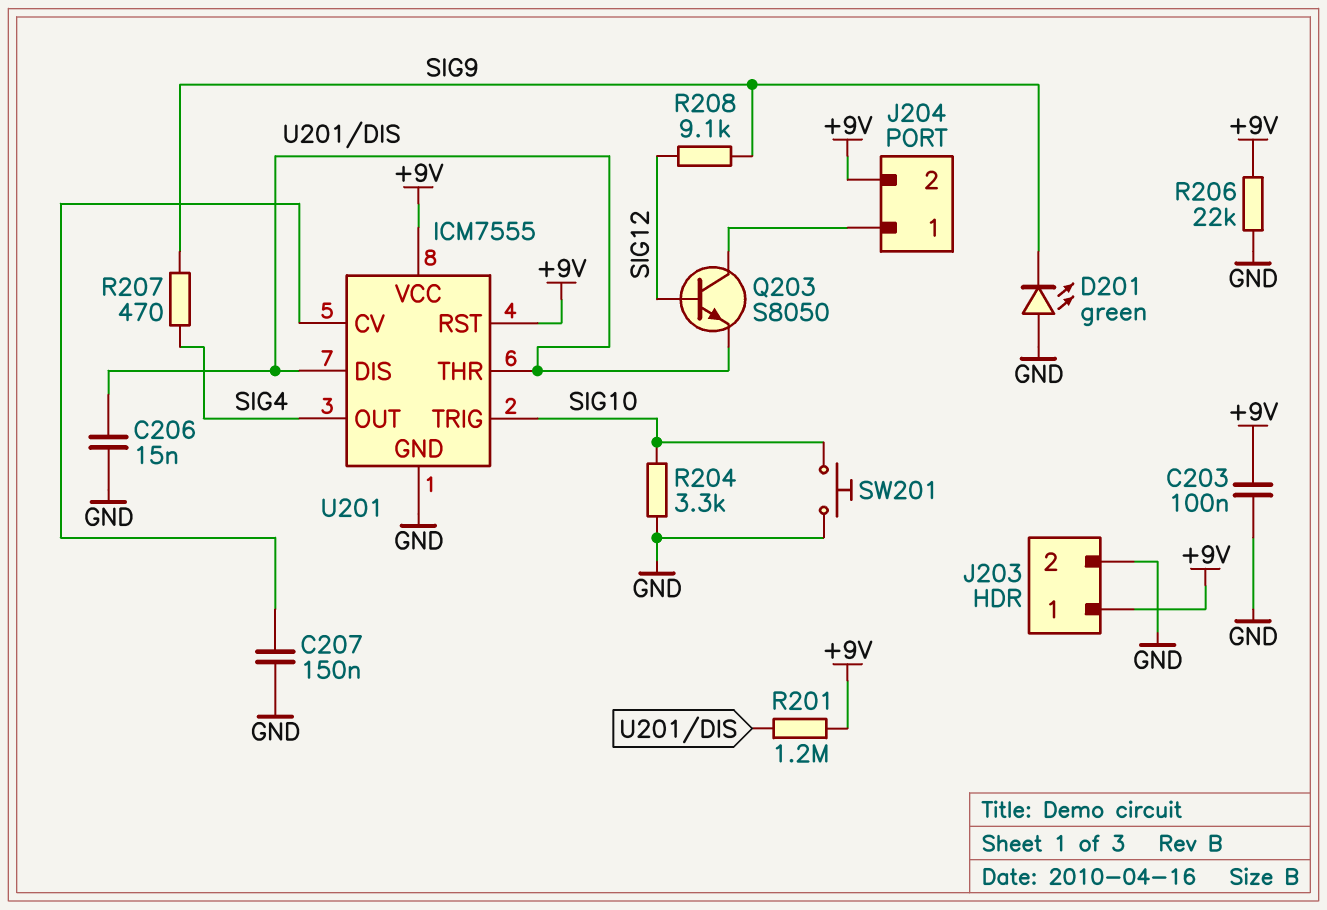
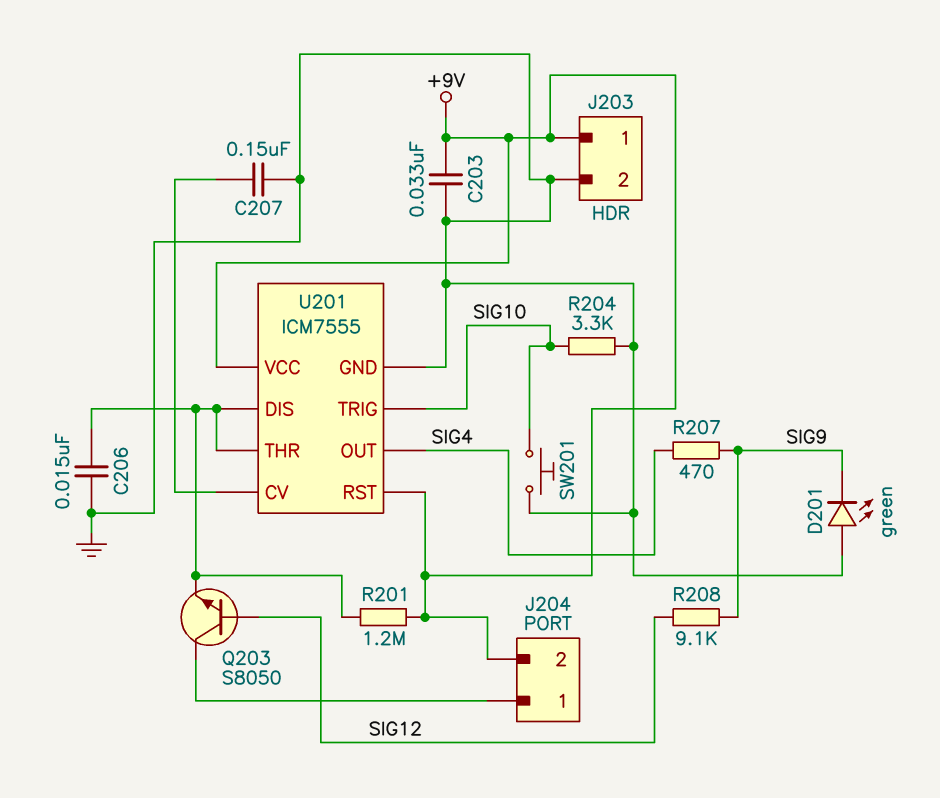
C203: 100nF (+9V, GND) -> 33nF (+9V, GND)
R206: 22k (+9V, GND) -> none

